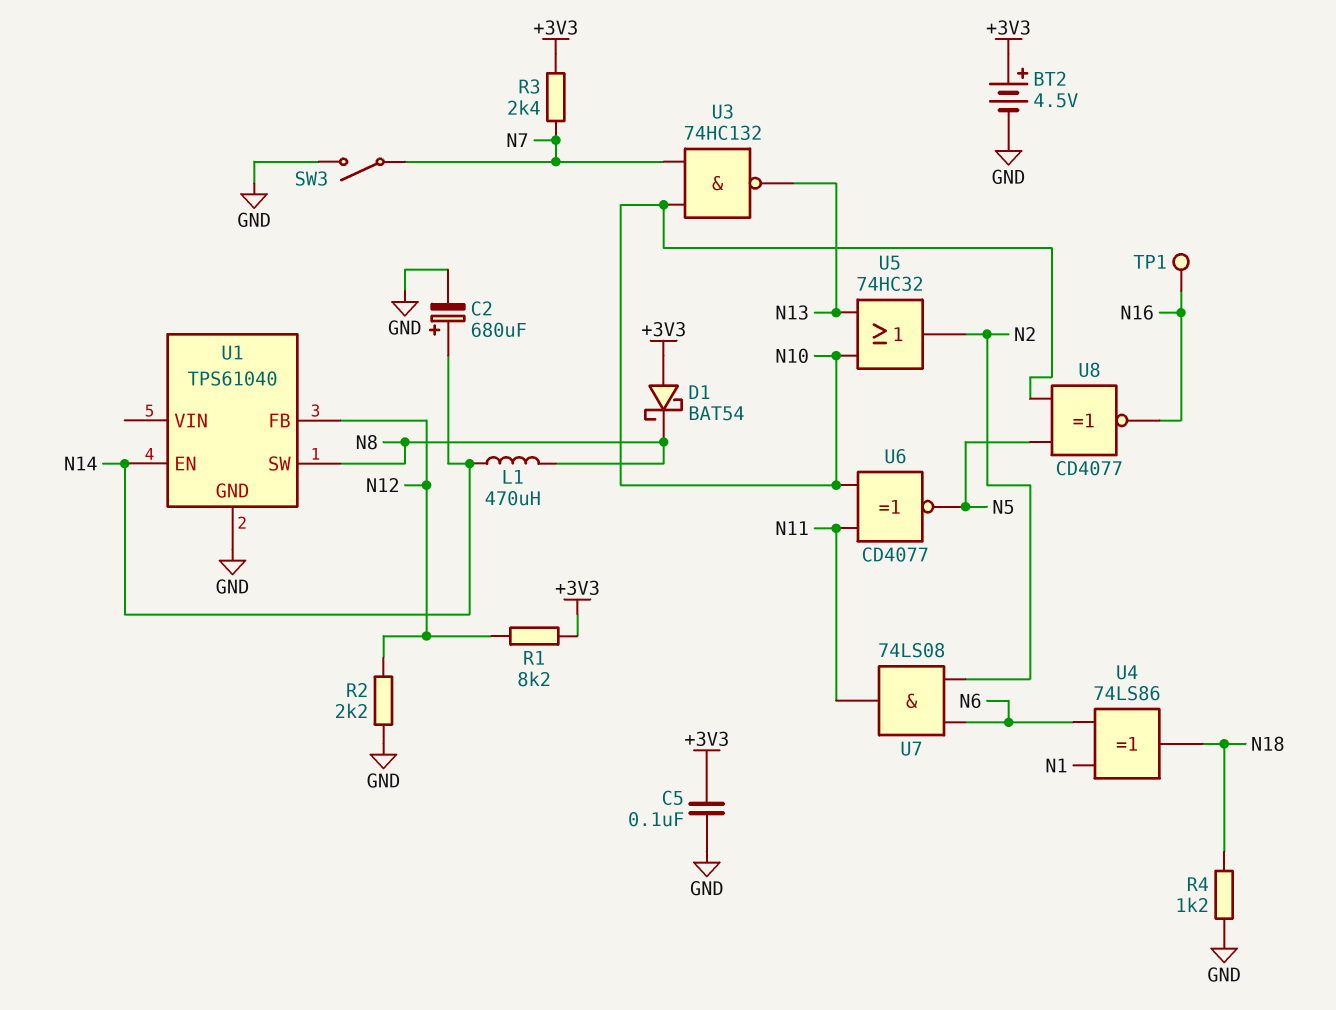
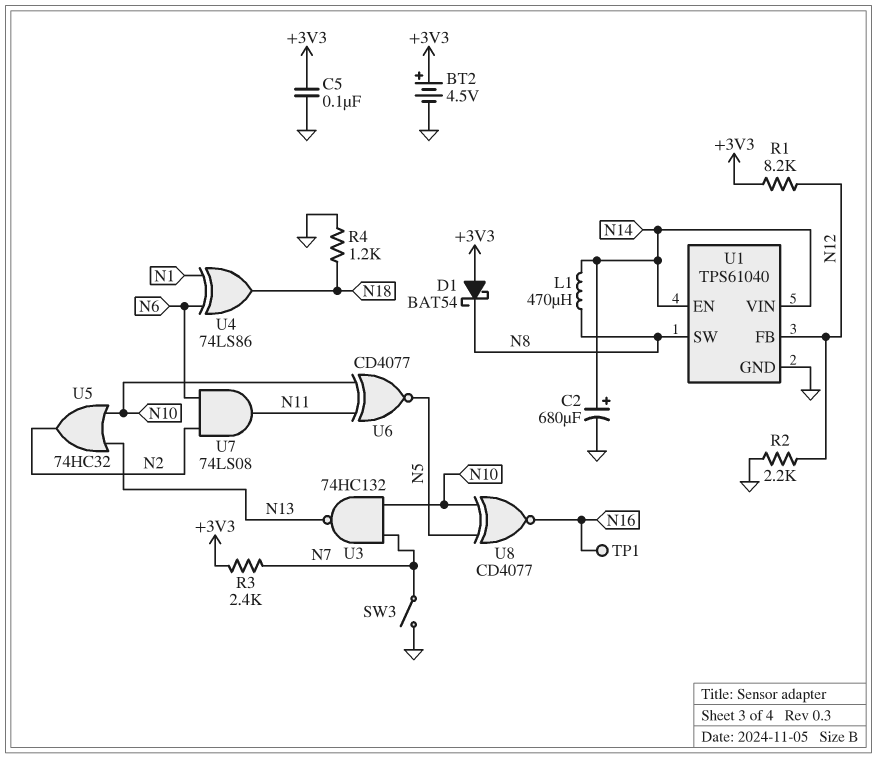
U1 pin VIN: none -> N14

